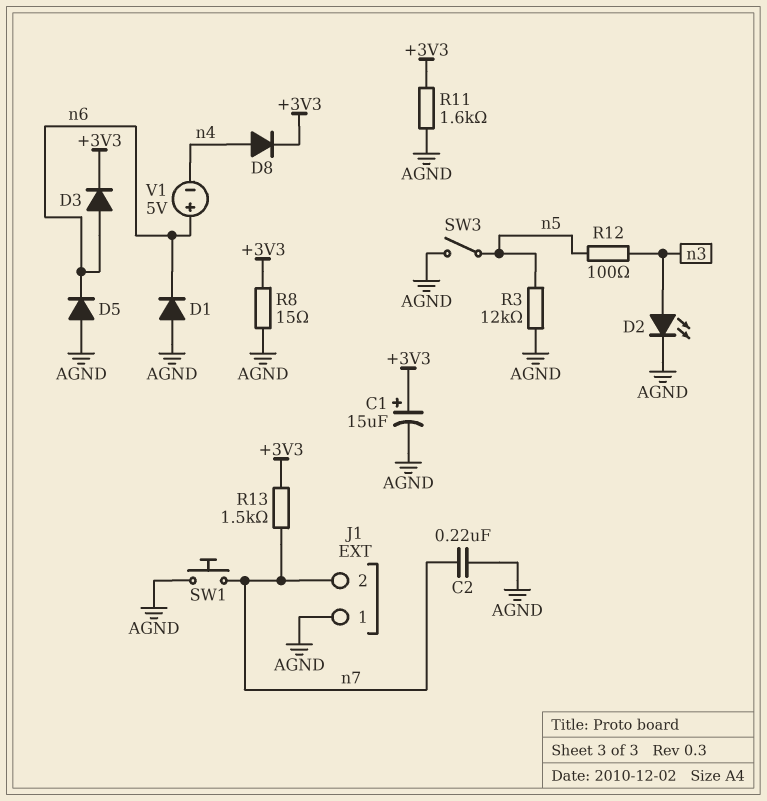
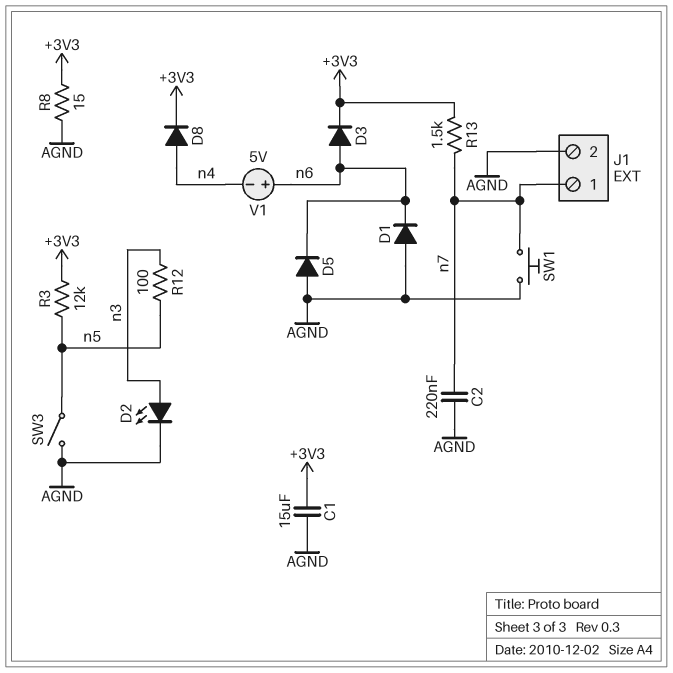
C1: 15uF (plus +3V3, minus AGND) -> 15uF (+3V3, AGND)
J1 pin 1: AGND -> n7
J1 pin 2: n7 -> AGND
R3: 12k (AGND, n5) -> 12k (+3V3, n5)
R11: 1.6k (+3V3, AGND) -> none

